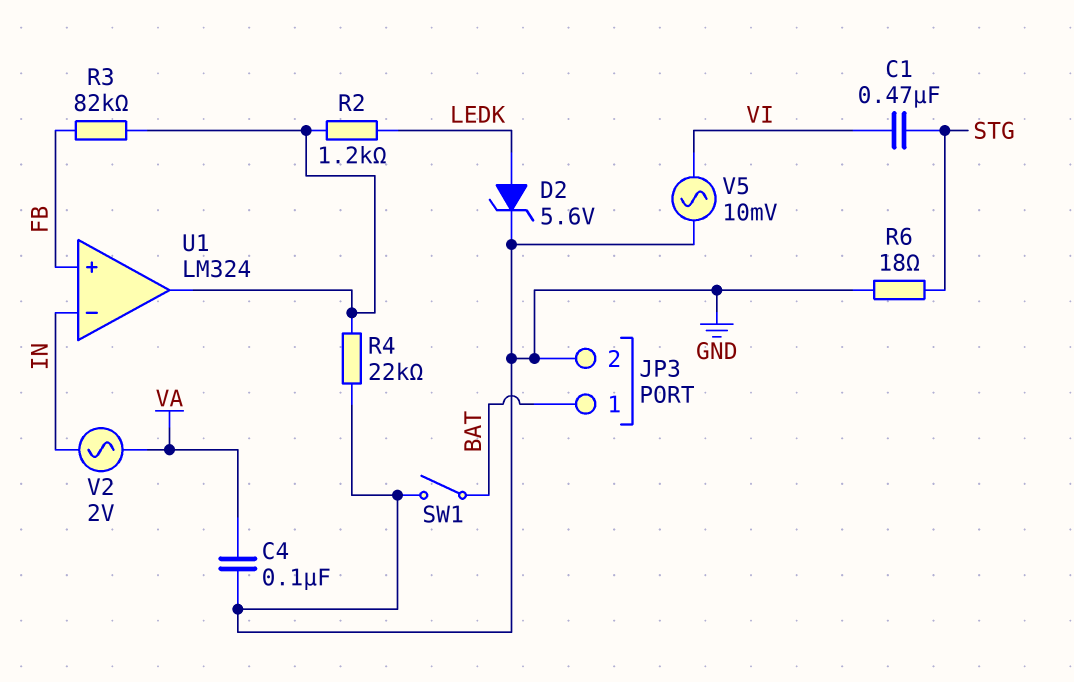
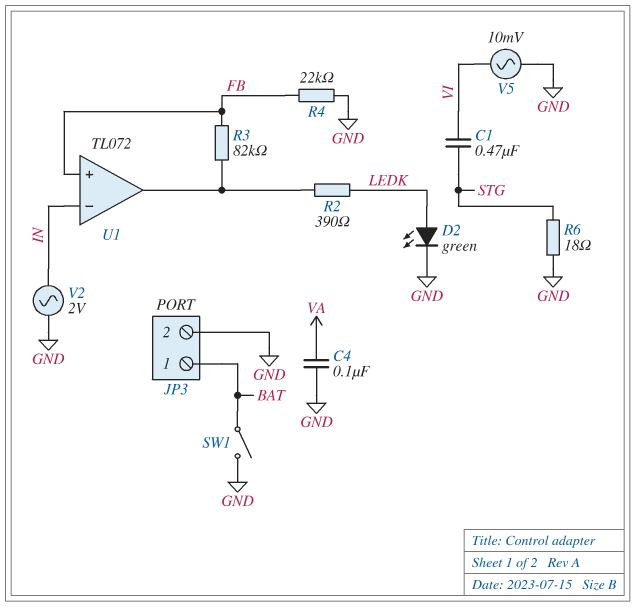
D2: zener 5.6V (A LEDK, K GND) -> LED green (A LEDK, K GND)
R2: 1.2k (LEDK, U1/out) -> 390 (LEDK, U1/out)
R4: 22k (GND, U1/out) -> 22k (FB, GND)
U1: LM324 -> TL072
V2: AC 2V (IN, VA) -> AC 2V (GND, IN)

